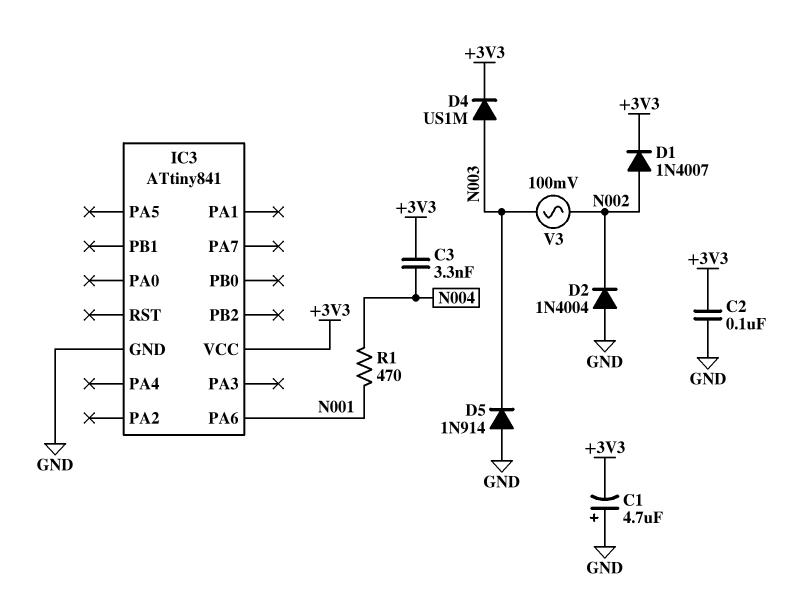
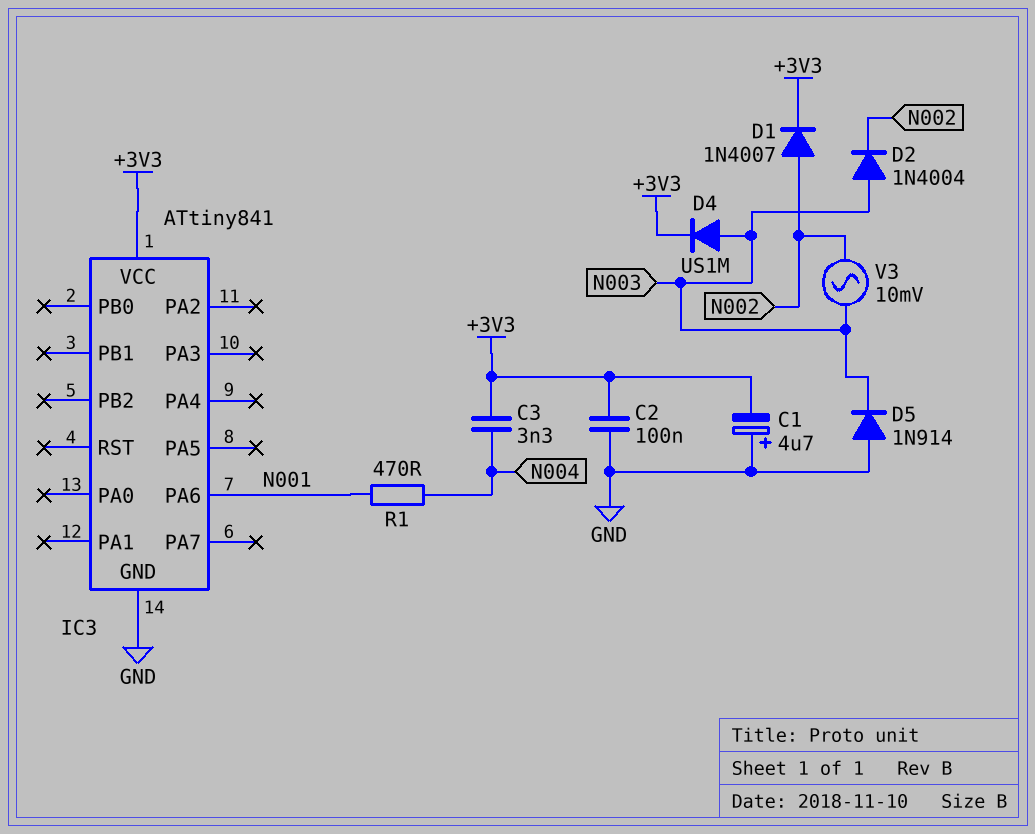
D2: diode 1N4004 (A GND, K N002) -> diode 1N4004 (A N003, K N002)
V3: AC 100mV (N002, N003) -> AC 10mV (N002, N003)

